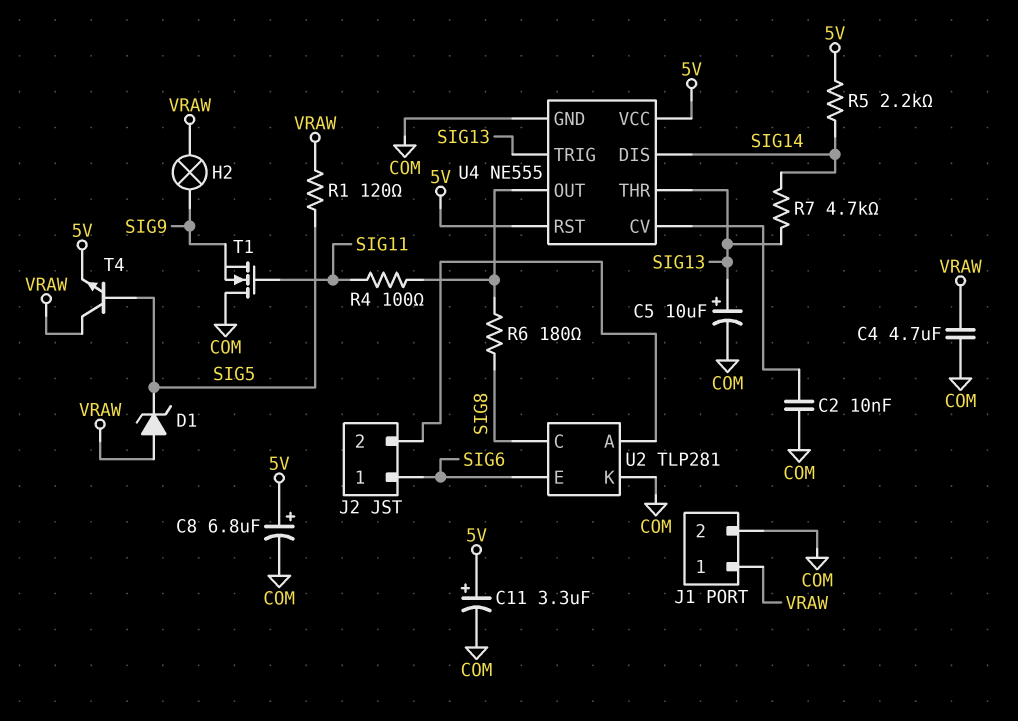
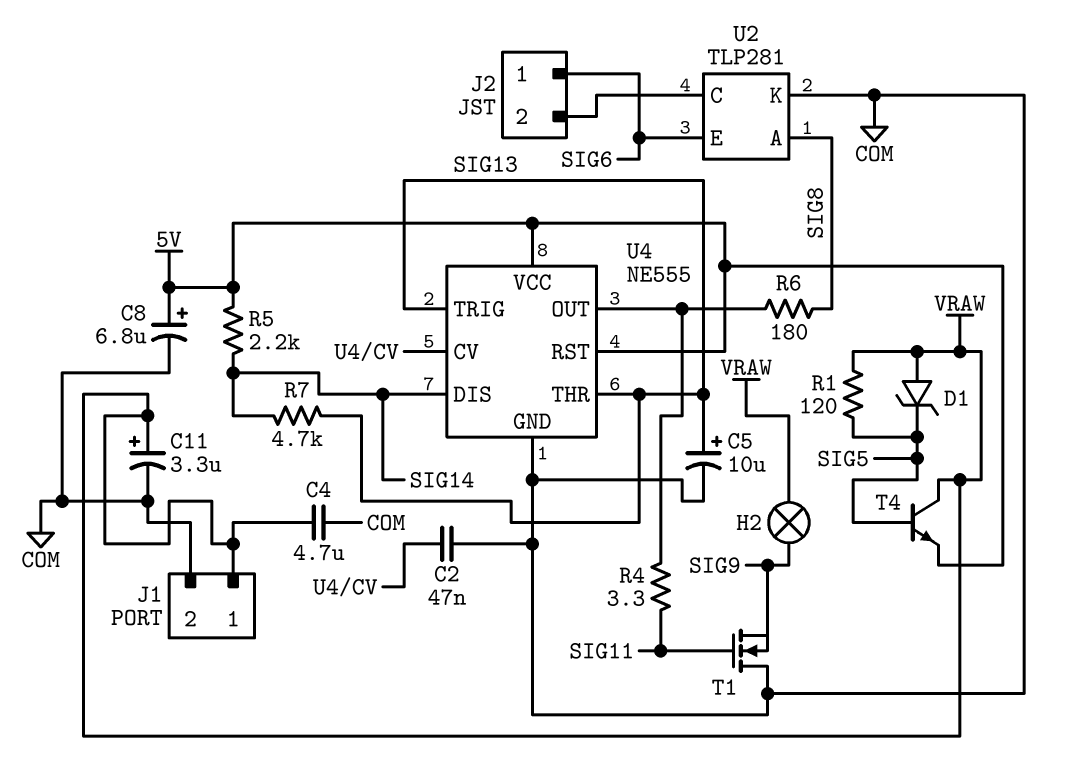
C2: 10nF (COM, U4/CV) -> 47nF (COM, U4/CV)
C11: 3.3uF (plus 5V, minus COM) -> 3.3uF (plus VRAW, minus COM)
R4: 100 (SIG11, U4/OUT) -> 3.3 (SIG11, U4/OUT)
U2 pin A: J2/2 -> SIG8
U2 pin C: SIG8 -> J2/2

